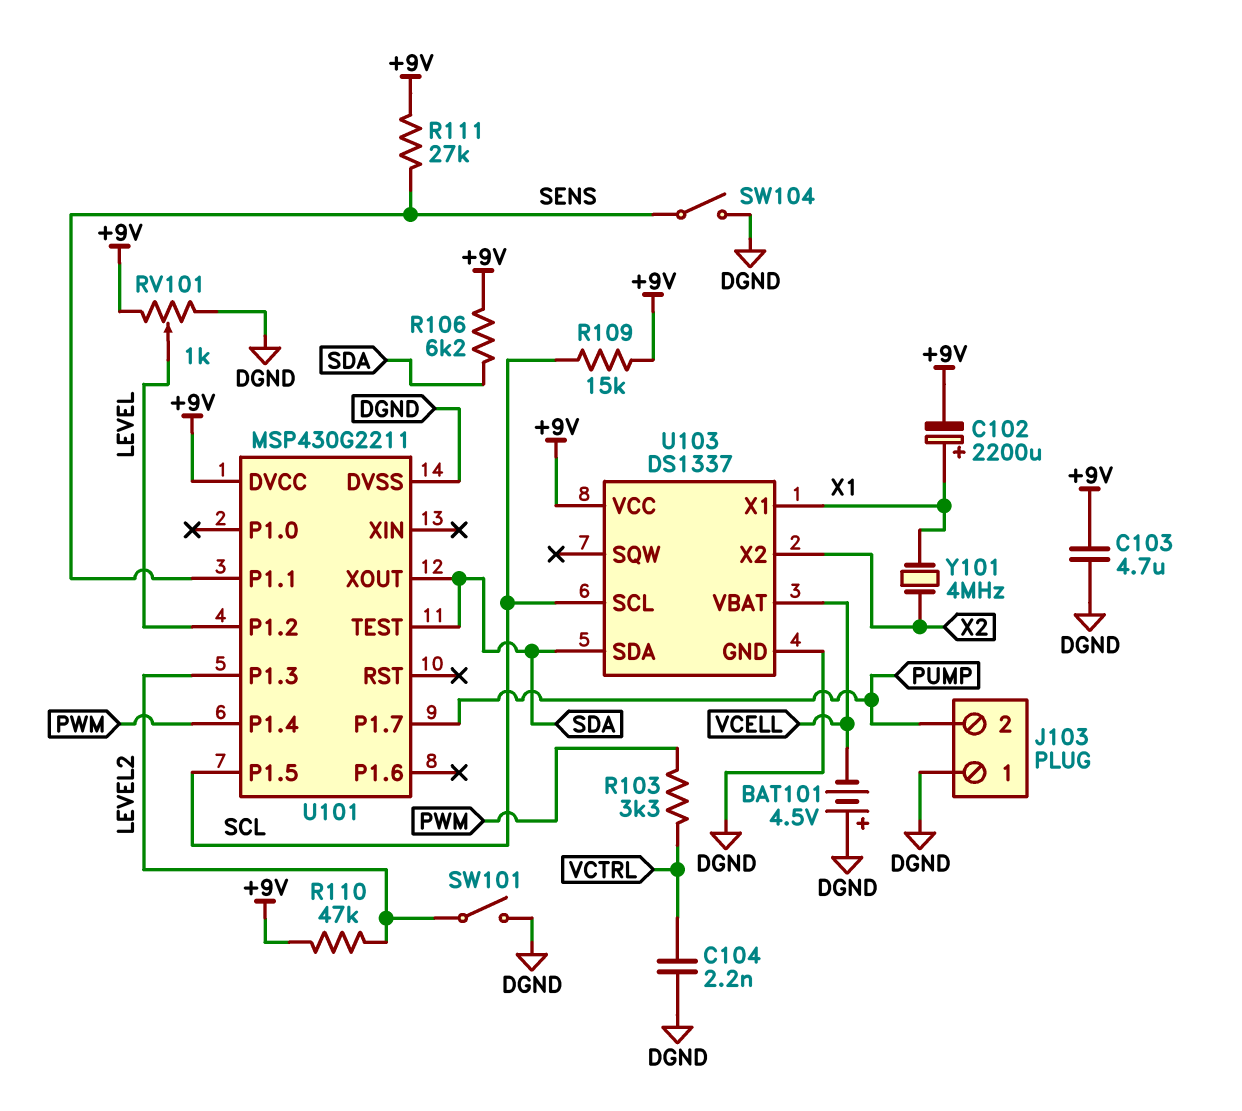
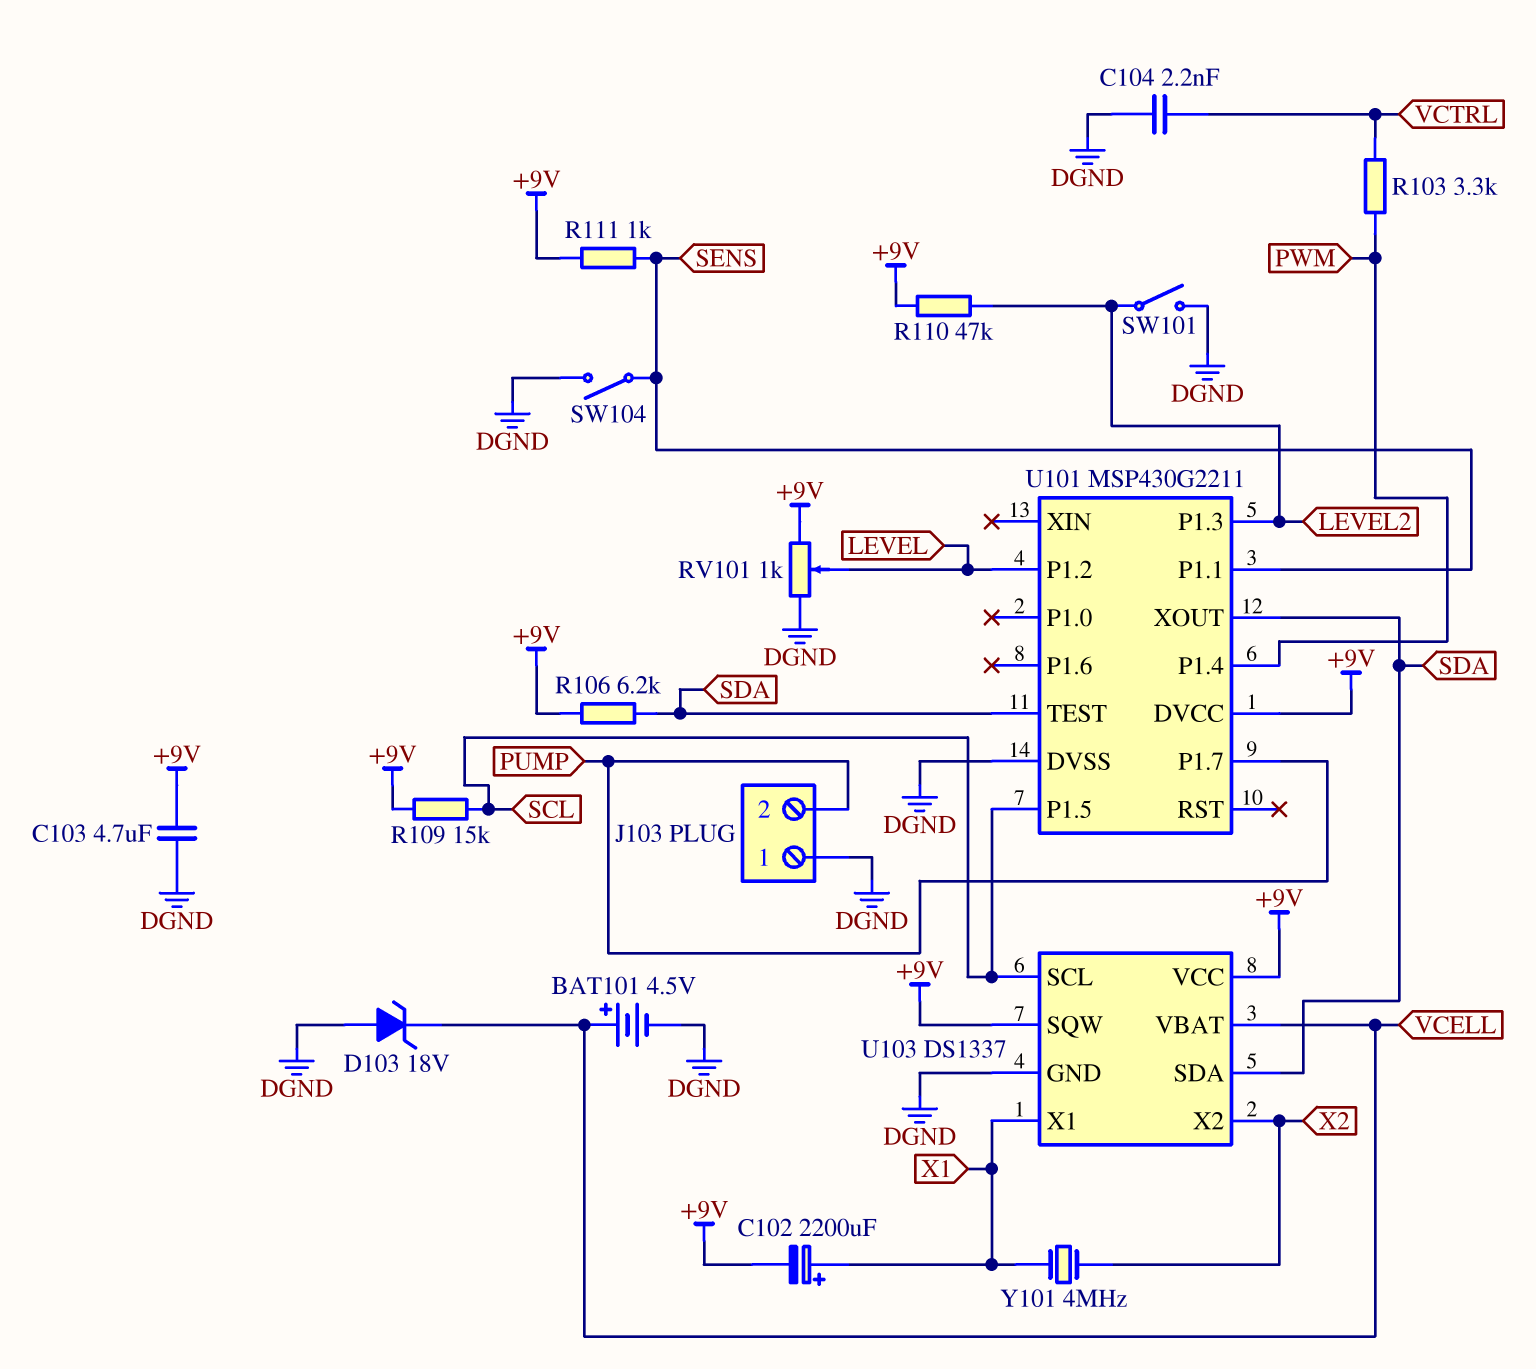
BAT101: 4.5V (plus DGND, minus VCELL) -> 4.5V (plus VCELL, minus DGND)
D103: none -> zener 18V (A DGND, K VCELL)
R111: 27k (+9V, SENS) -> 1k (+9V, SENS)
U103 pin SQW: none -> +9V

